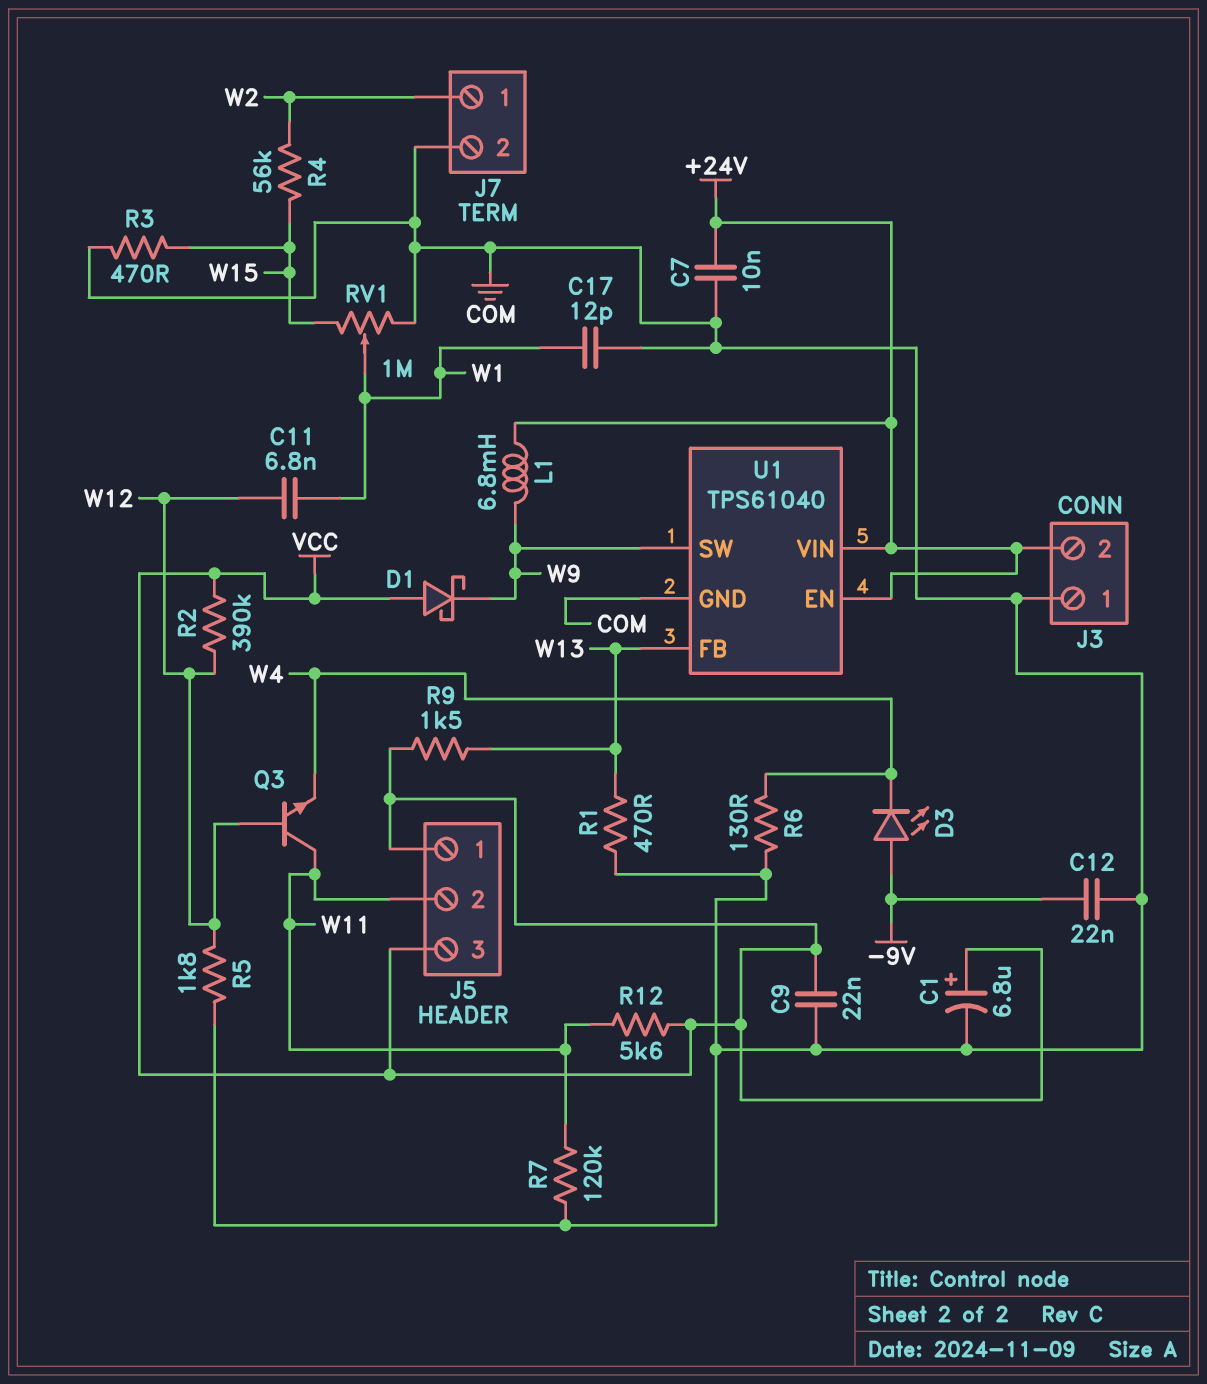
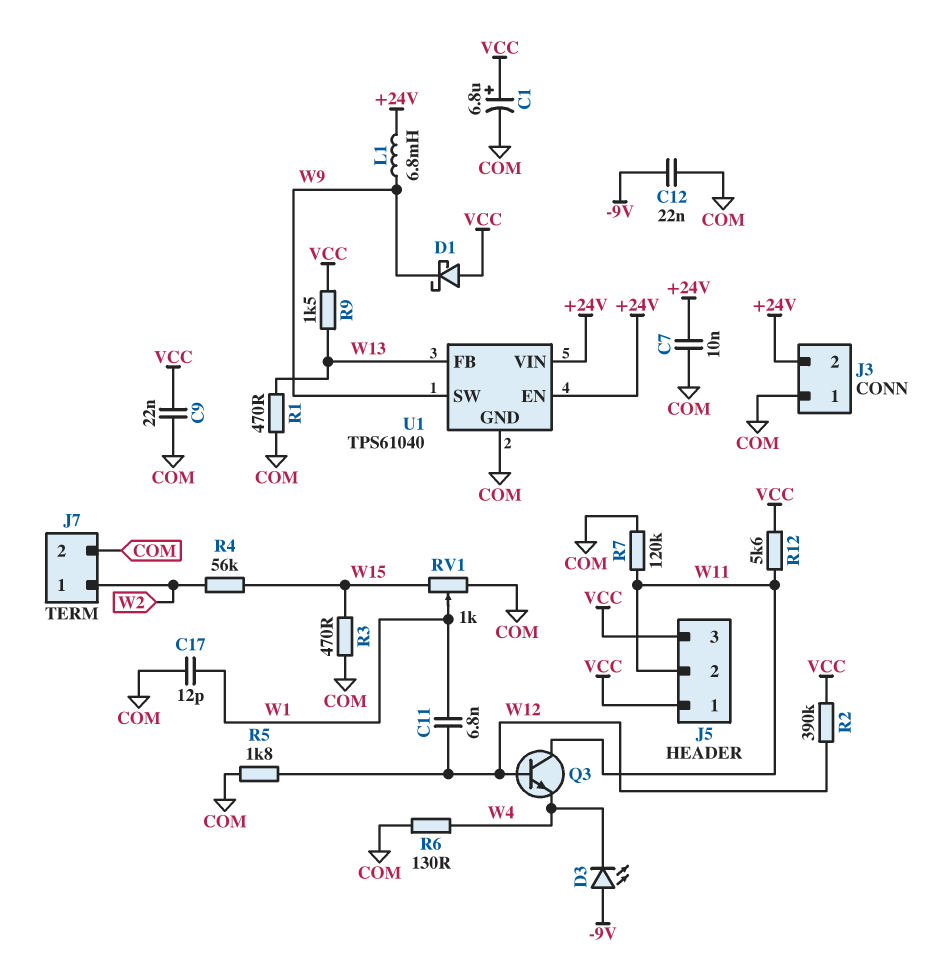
RV1: 1M (COM, W15, wiper W1) -> 1k (COM, W15, wiper W1)

